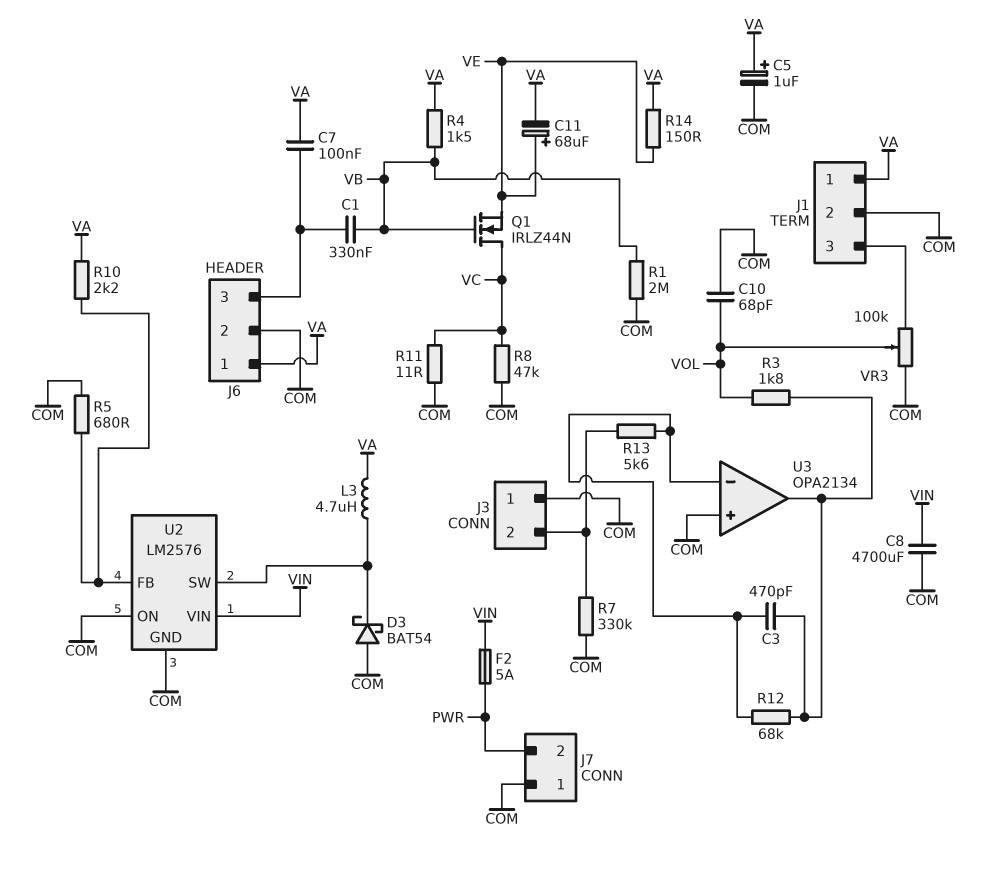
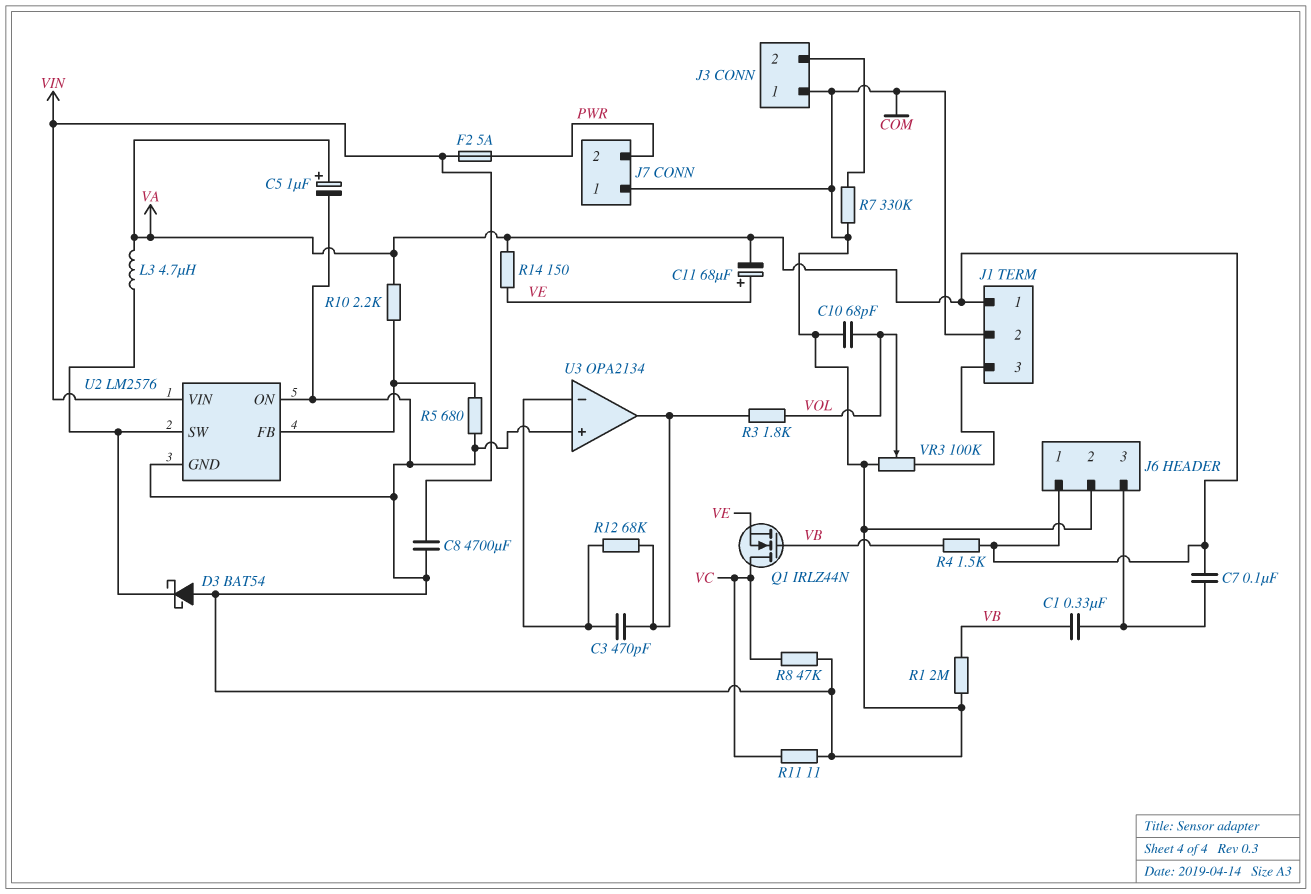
R13: 5.6k (J3/2, U3/in-) -> none

